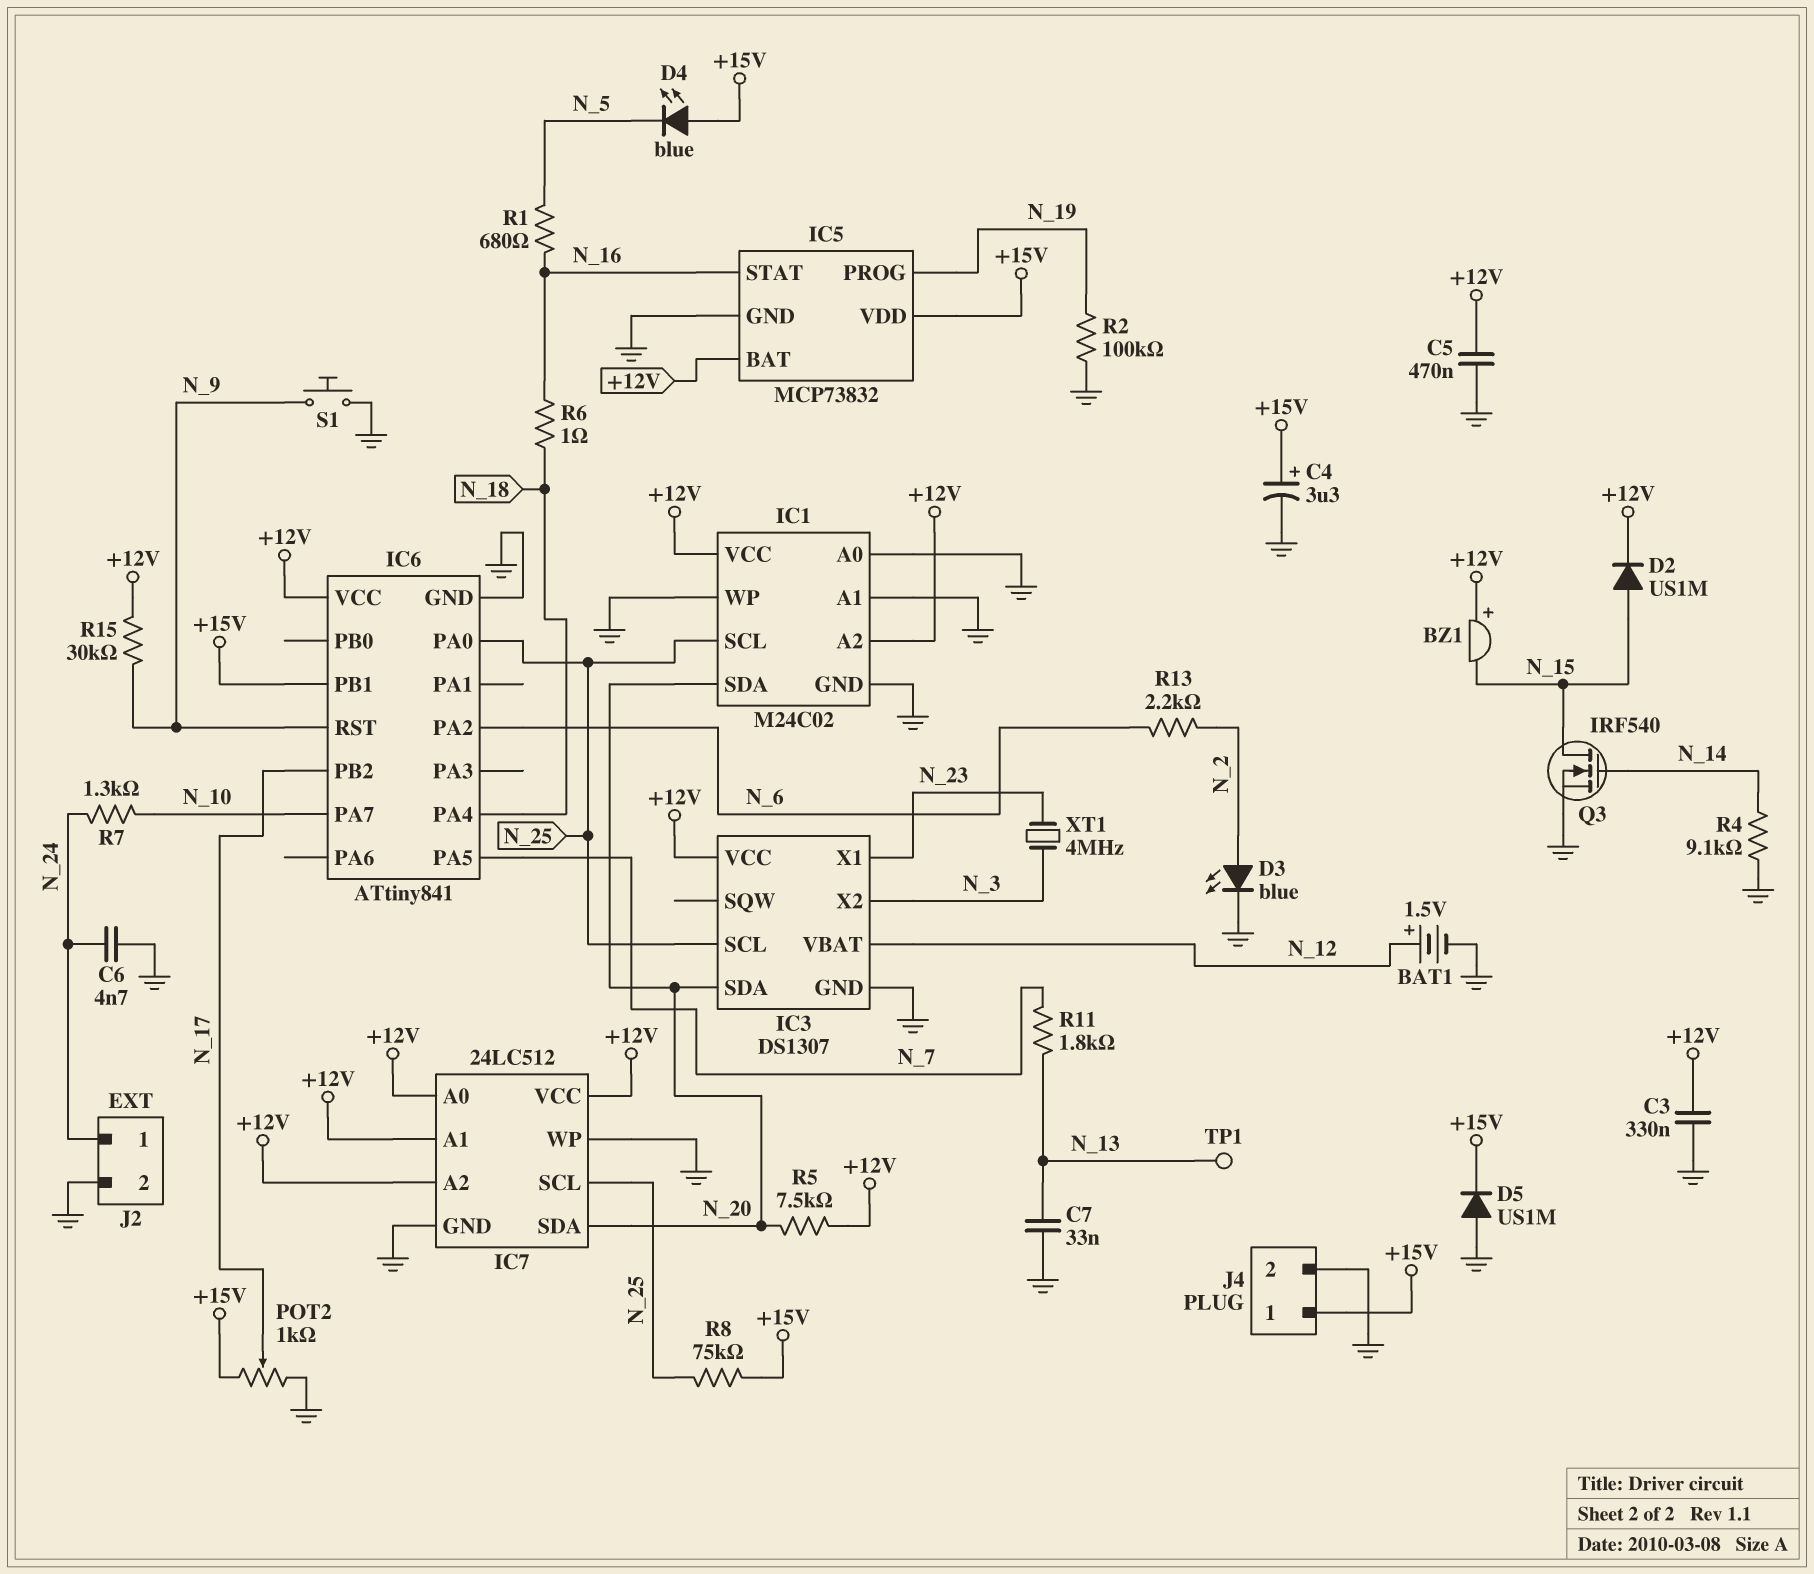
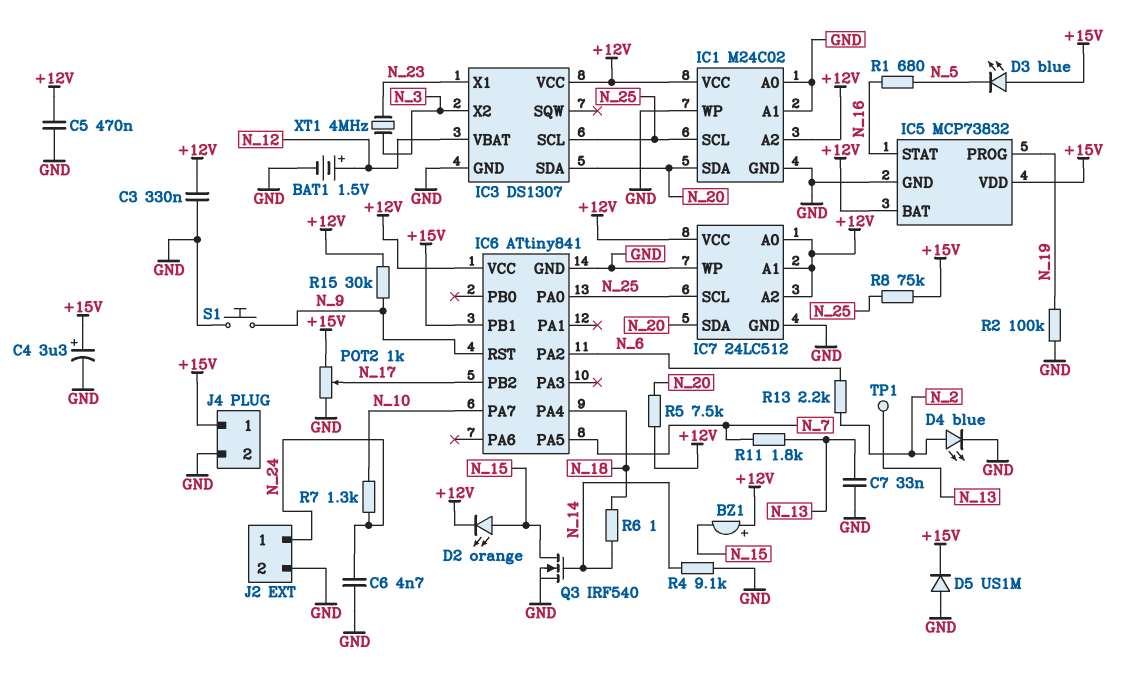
D2: diode US1M (A N_15, K +12V) -> LED orange (A N_15, K +12V)
D3: LED blue (A N_2, K GND) -> LED blue (A +15V, K N_5)
D4: LED blue (A +15V, K N_5) -> LED blue (A N_2, K GND)
R6: 1 (N_16, N_18) -> 1 (N_14, N_18)

